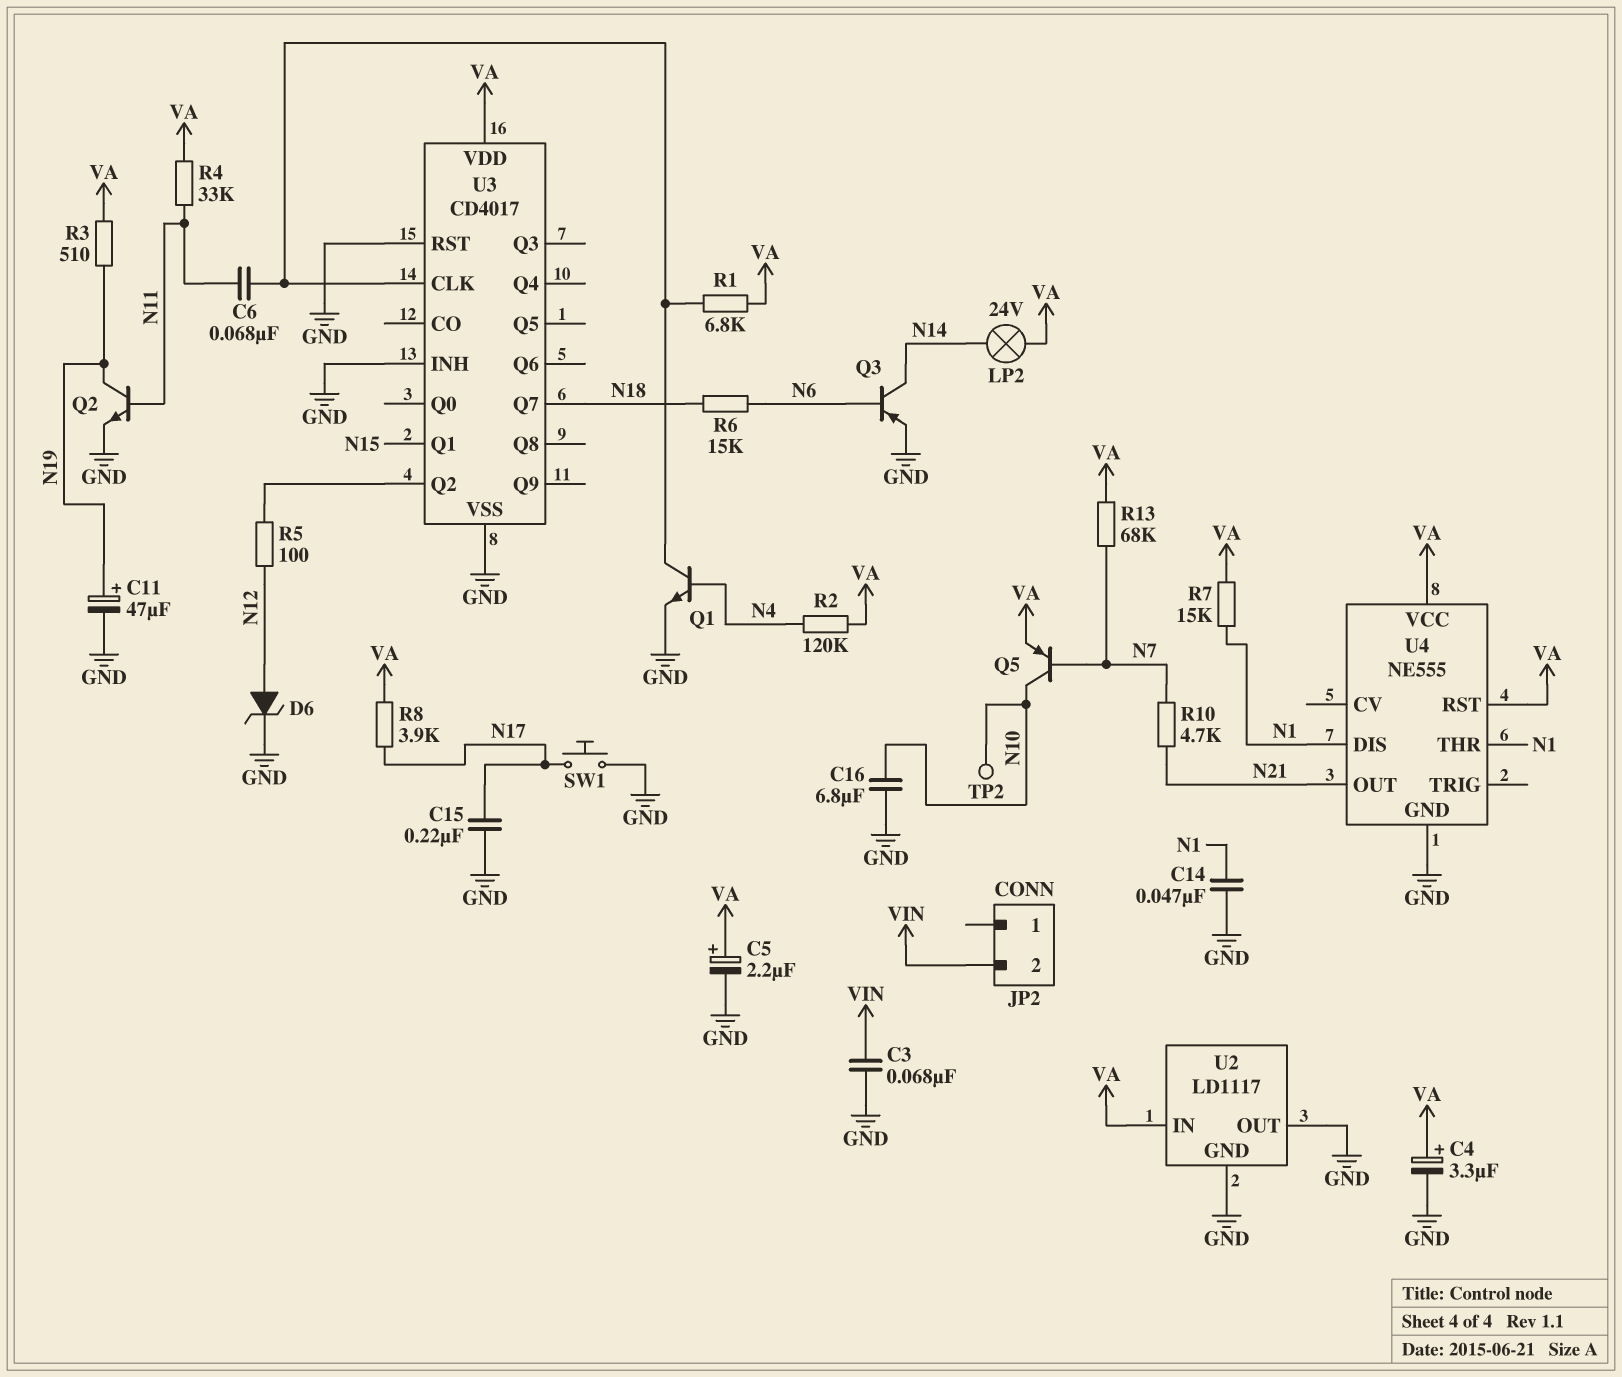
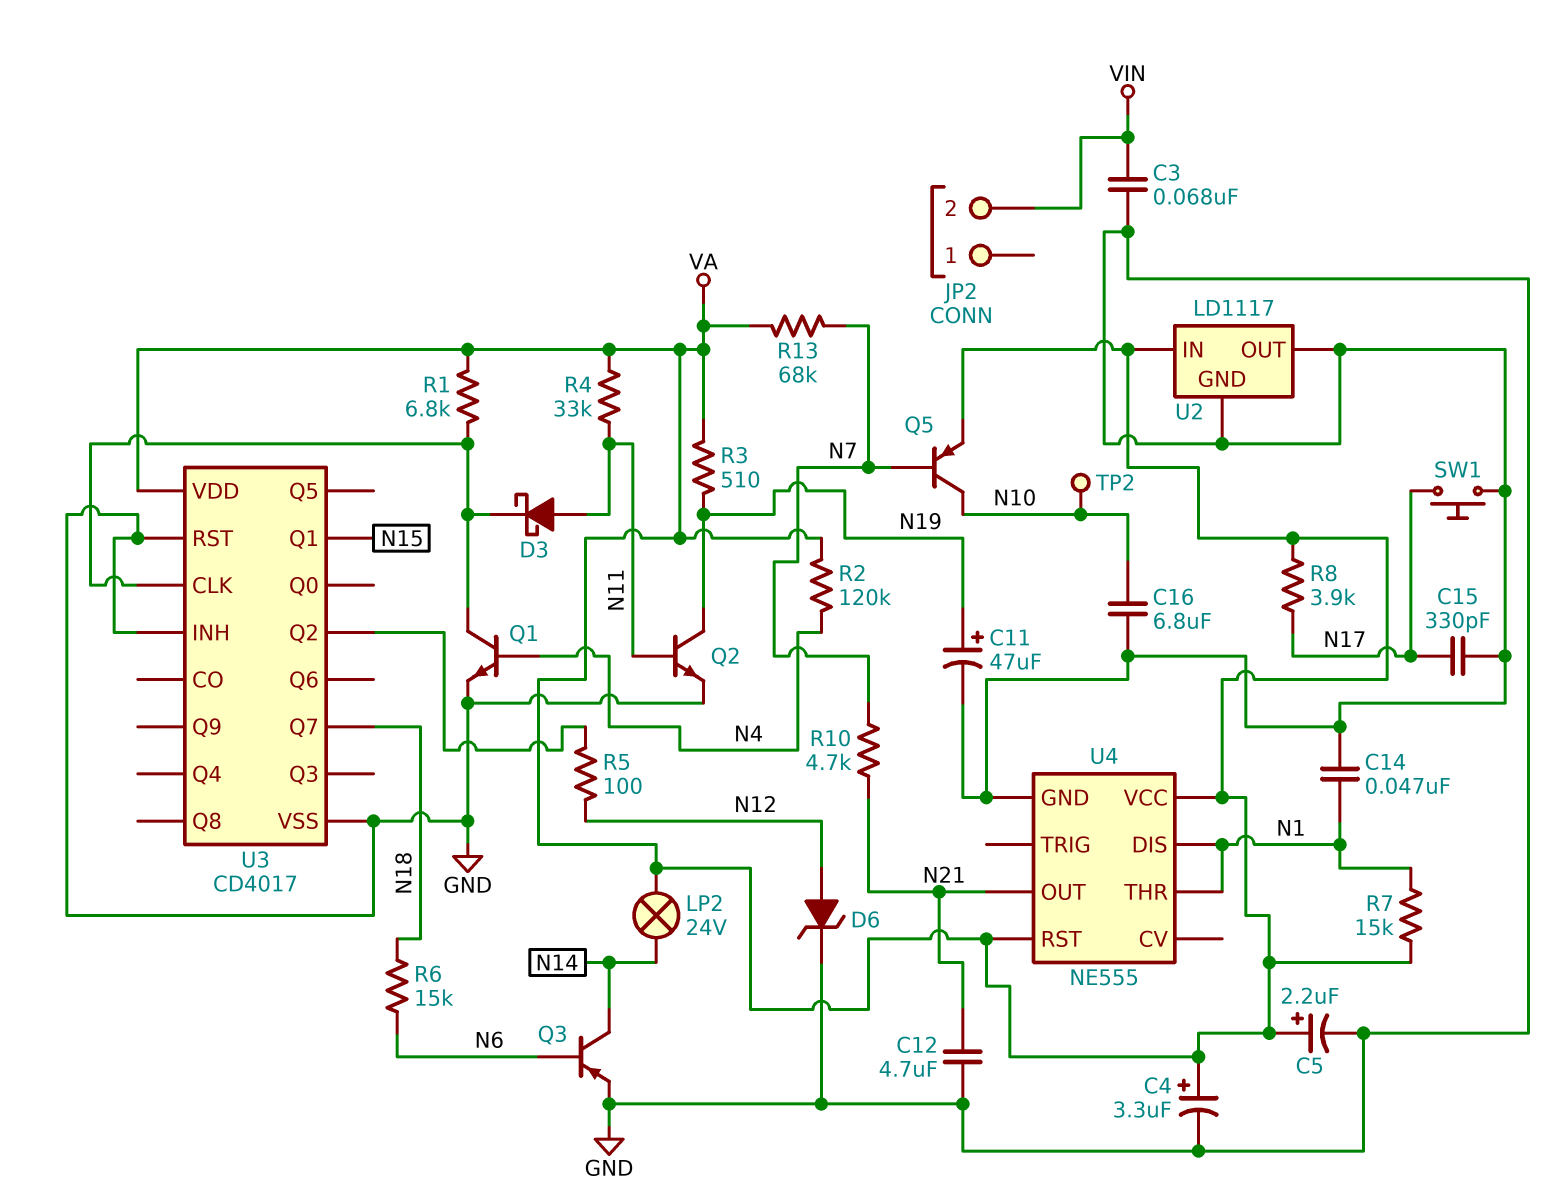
C6: 68nF (N11, U3/CLK) -> none
C12: none -> 4.7uF (GND, N21)
C15: 220nF (GND, N17) -> 330pF (GND, N17)
D3: none -> schottky (A N11, K U3/CLK)

